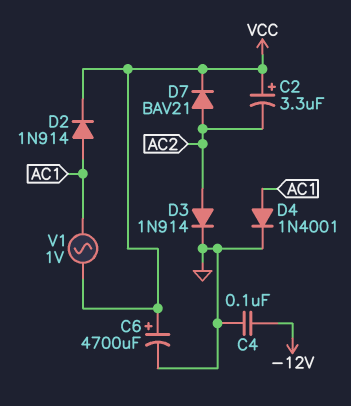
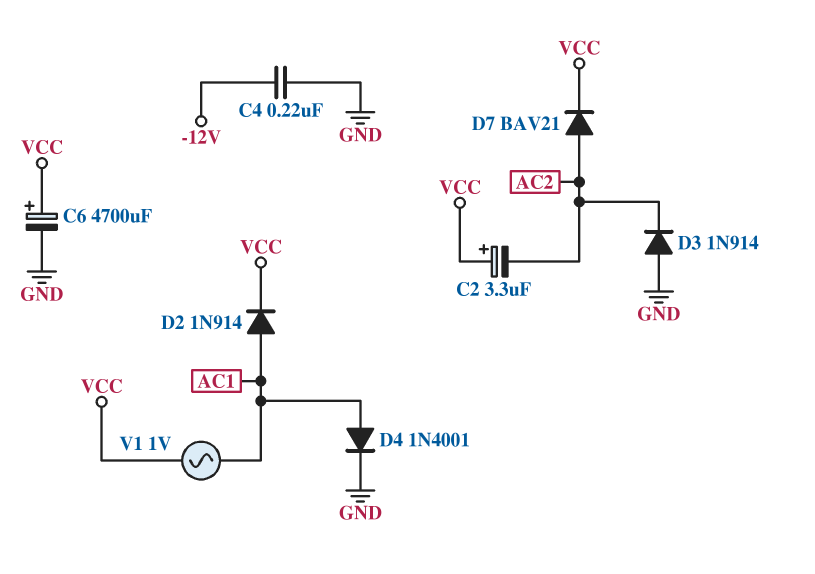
C4: 100nF (-12V, GND) -> 220nF (-12V, GND)
D3: diode 1N914 (A AC2, K GND) -> diode 1N914 (A GND, K AC2)

